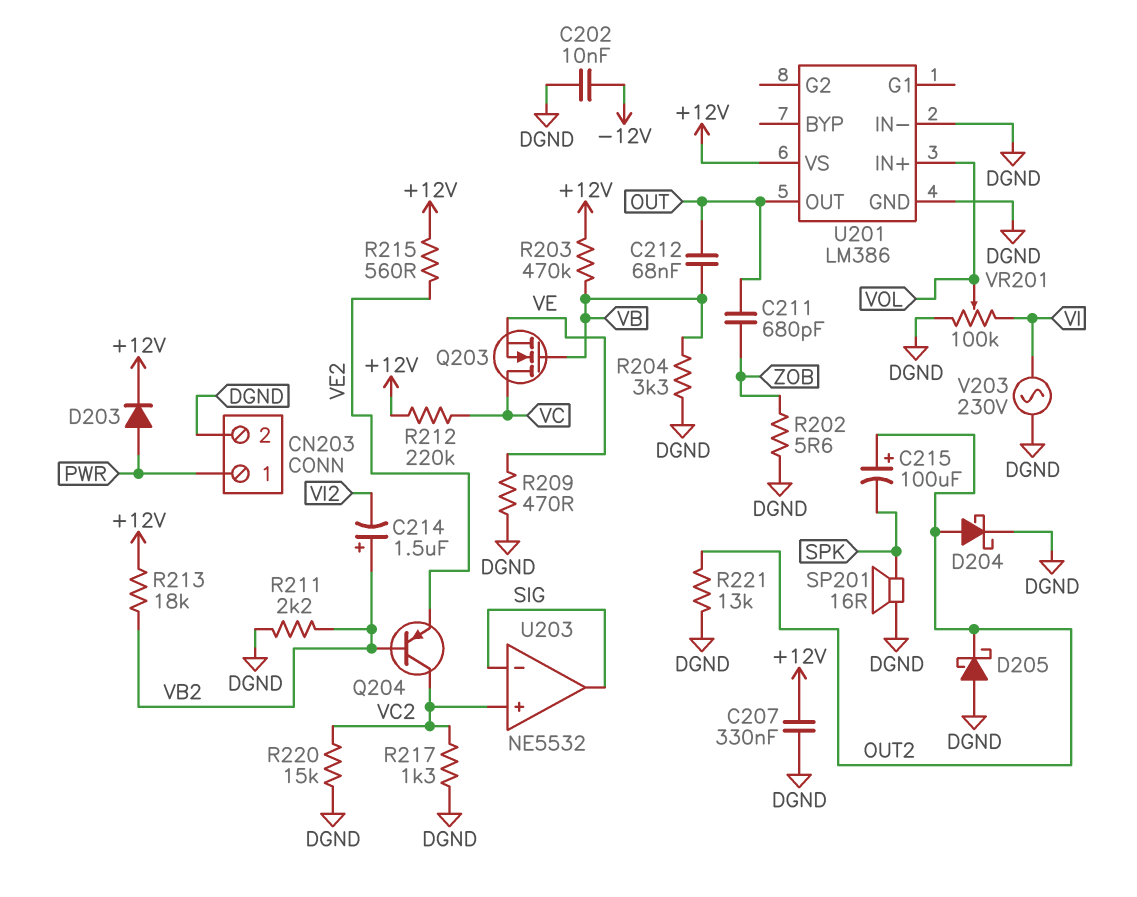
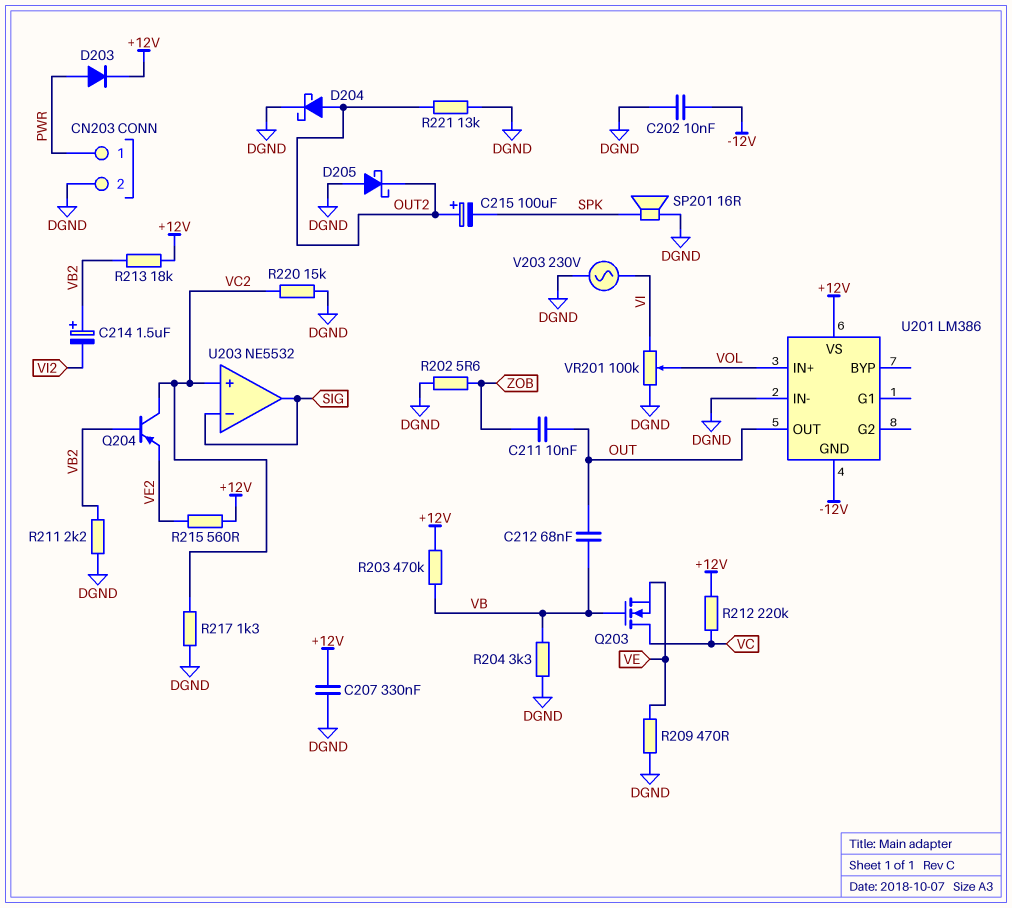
C211: 680pF (OUT, ZOB) -> 10nF (OUT, ZOB)
U201 pin GND: DGND -> -12V

